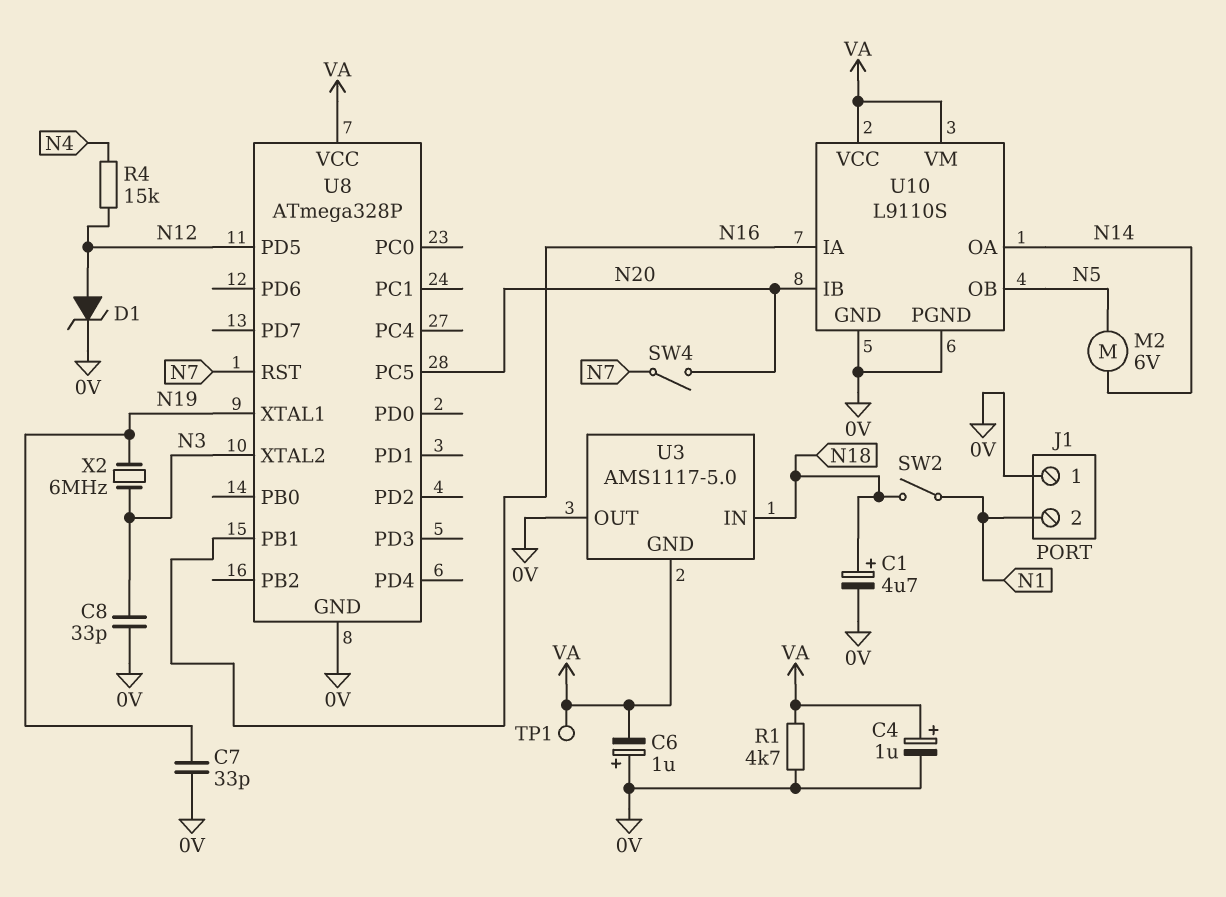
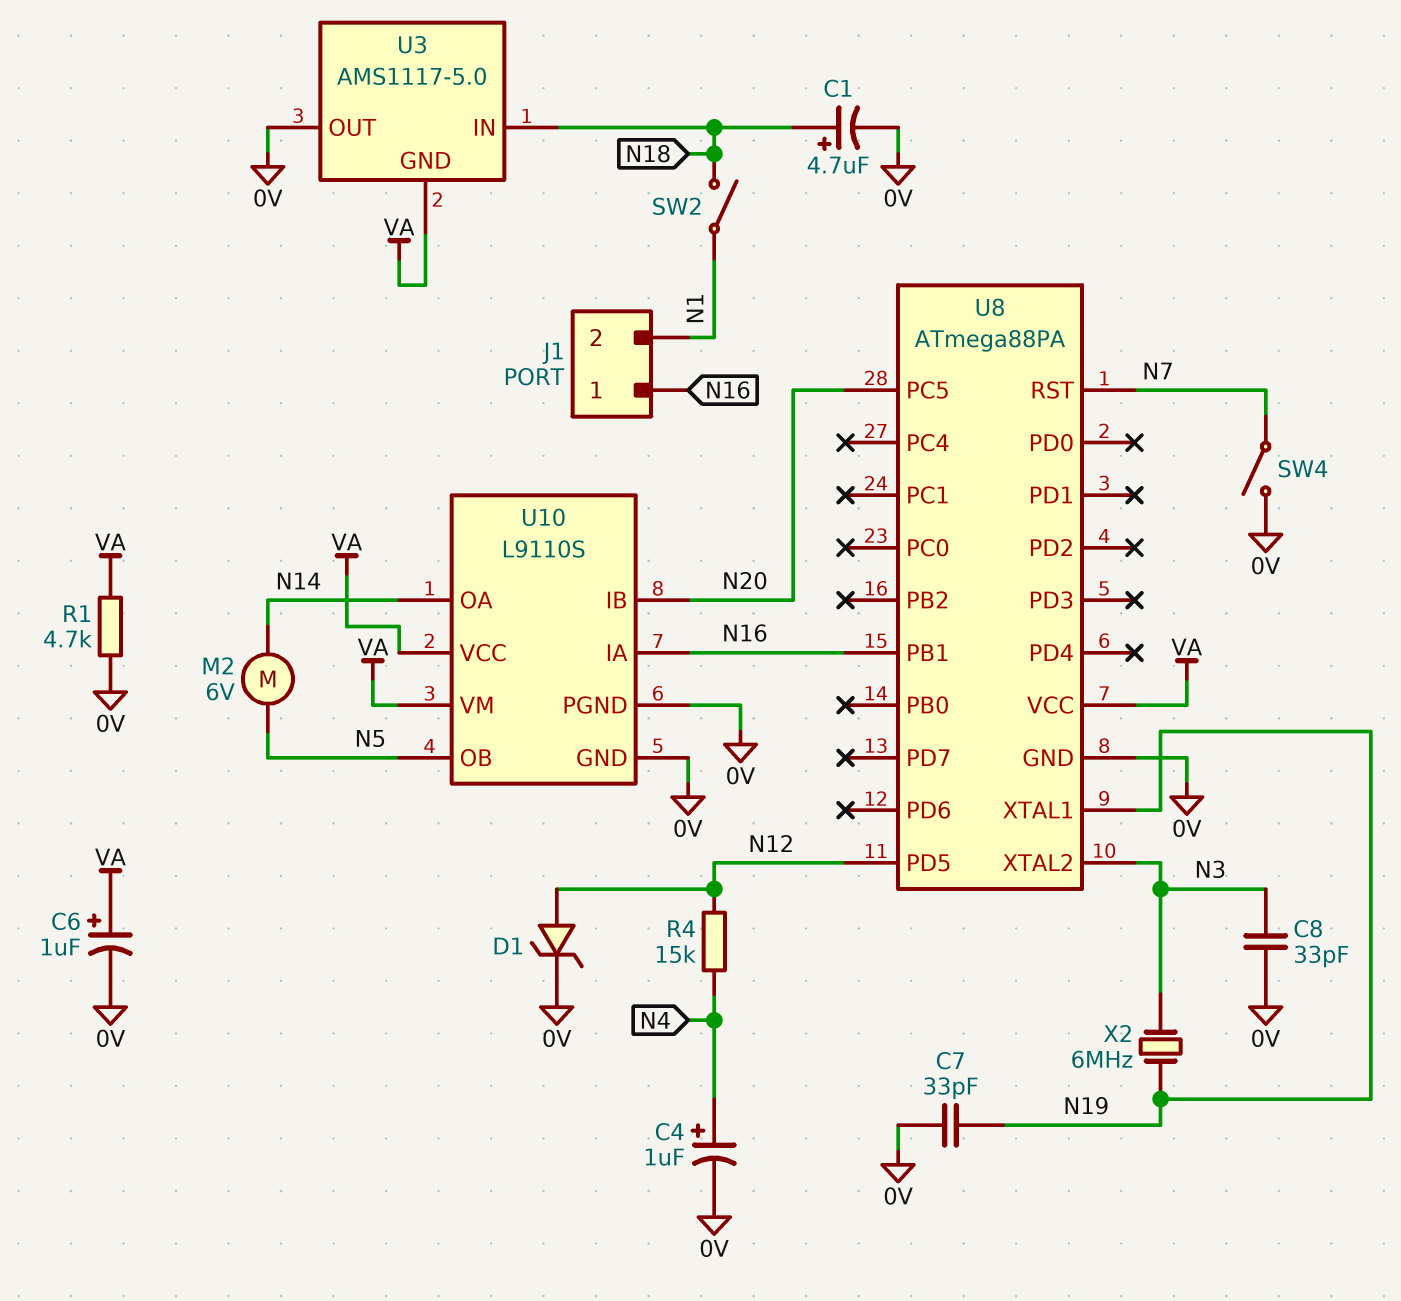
C4: 1uF (plus VA, minus 0V) -> 1uF (plus N4, minus 0V)
C6: 1uF (plus 0V, minus VA) -> 1uF (plus VA, minus 0V)
J1 pin 1: 0V -> N16
SW4: switch (N7, N20) -> switch (0V, N7)
TP1: test point (VA) -> none
U8: ATmega328P -> ATmega88PA

